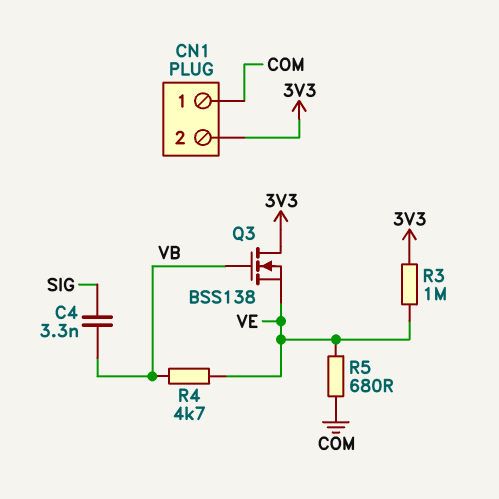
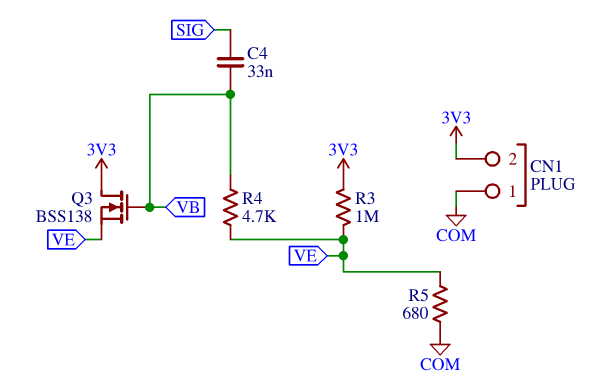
C4: 3.3nF (SIG, VB) -> 33nF (SIG, VB)

